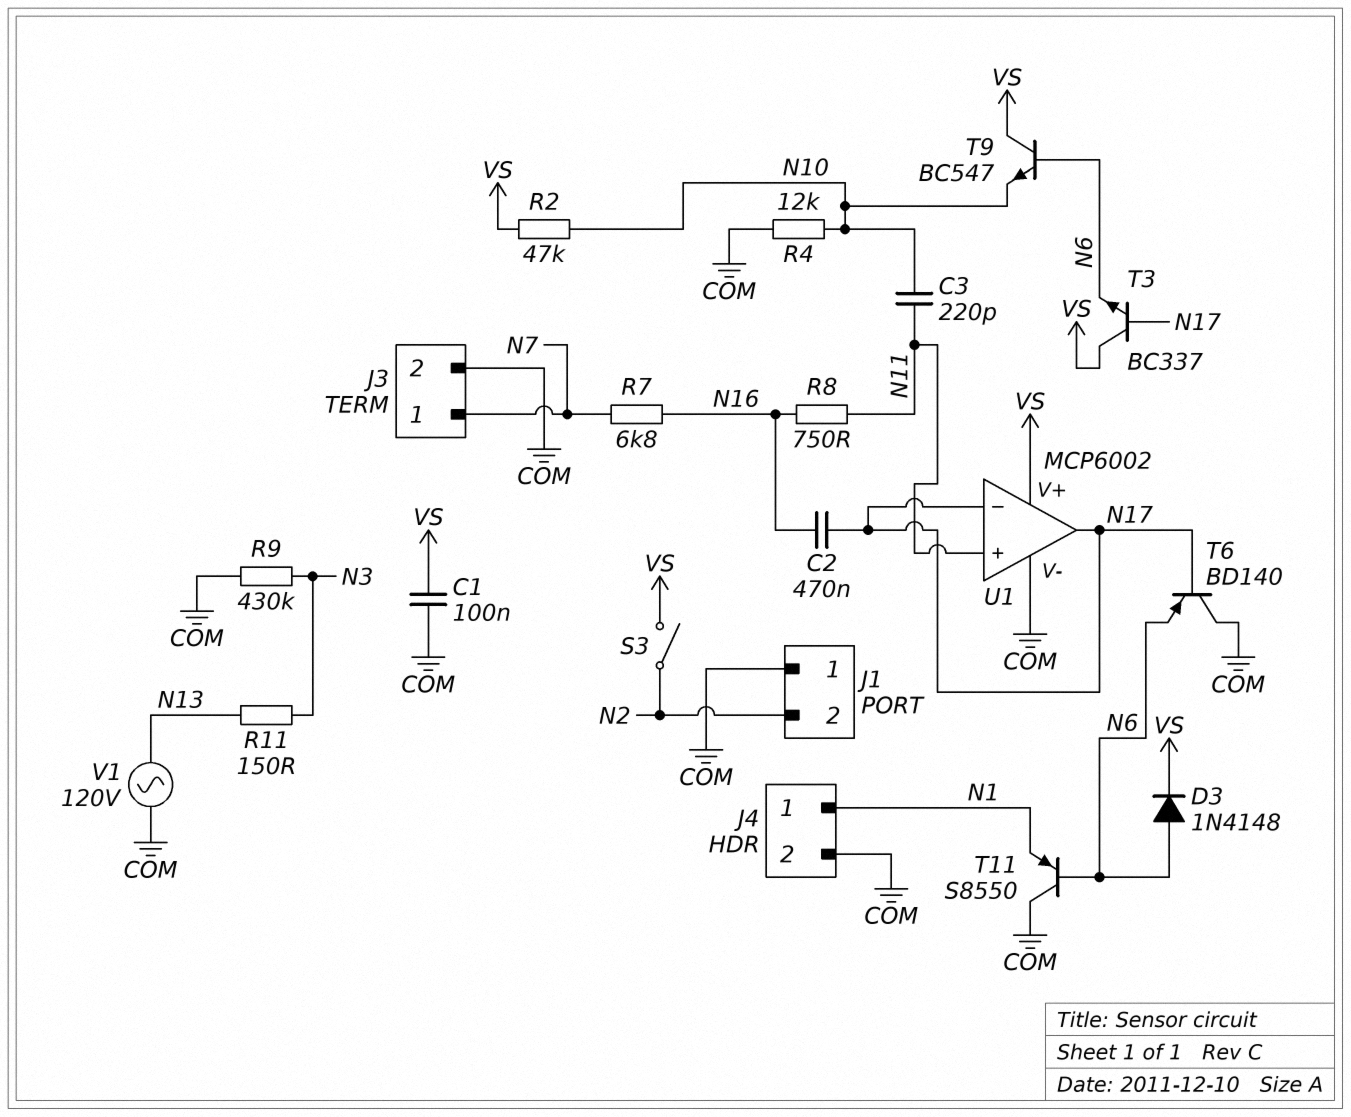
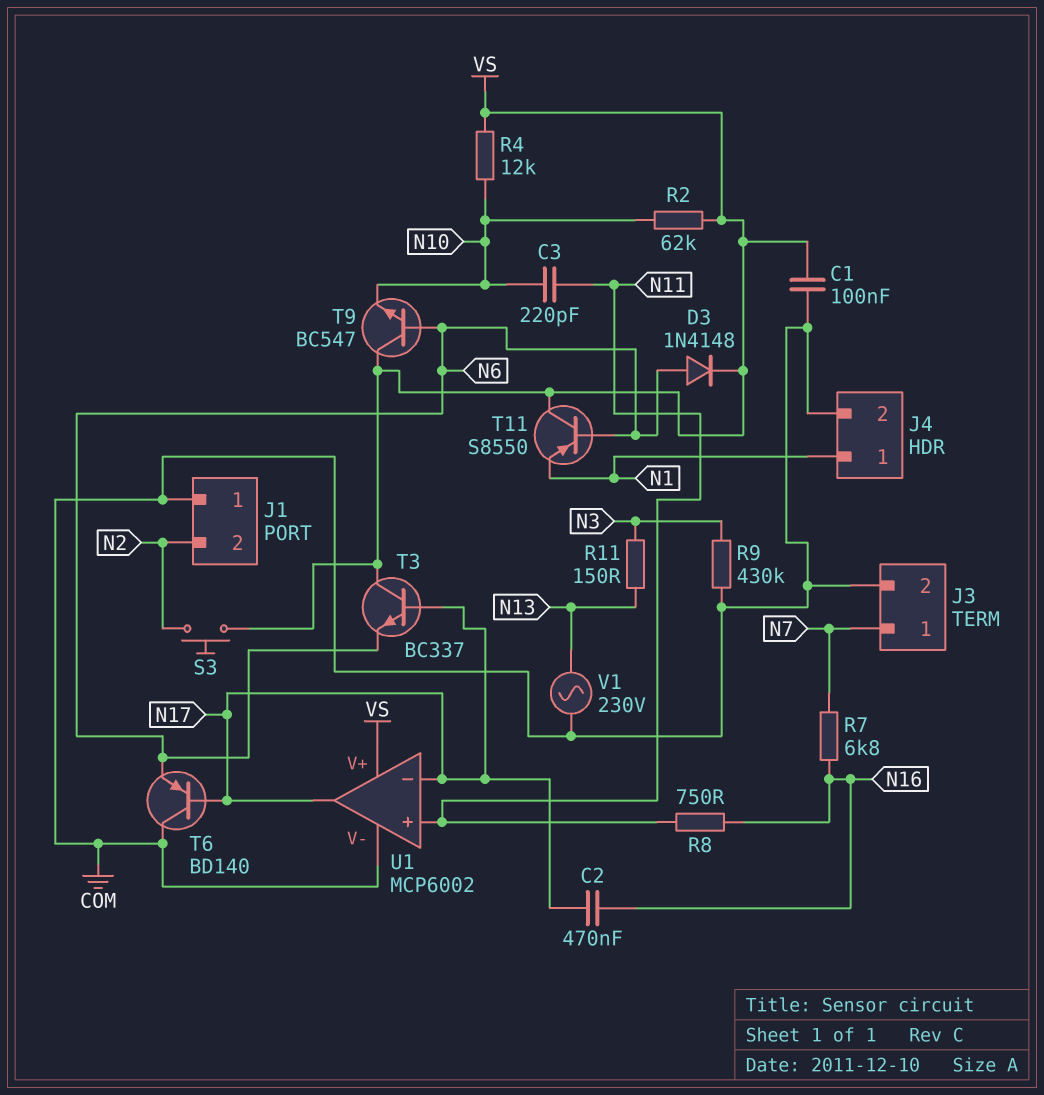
R2: 47k (N10, VS) -> 62k (N10, VS)
R4: 12k (COM, N10) -> 12k (N10, VS)
S3: switch (N2, VS) -> button (N2, VS)
T11: PNP S8550 (B N6, C COM, E N1) -> PNP S8550 (B N6, C VS, E N1)
V1: AC 120V (COM, N13) -> AC 230V (COM, N13)

